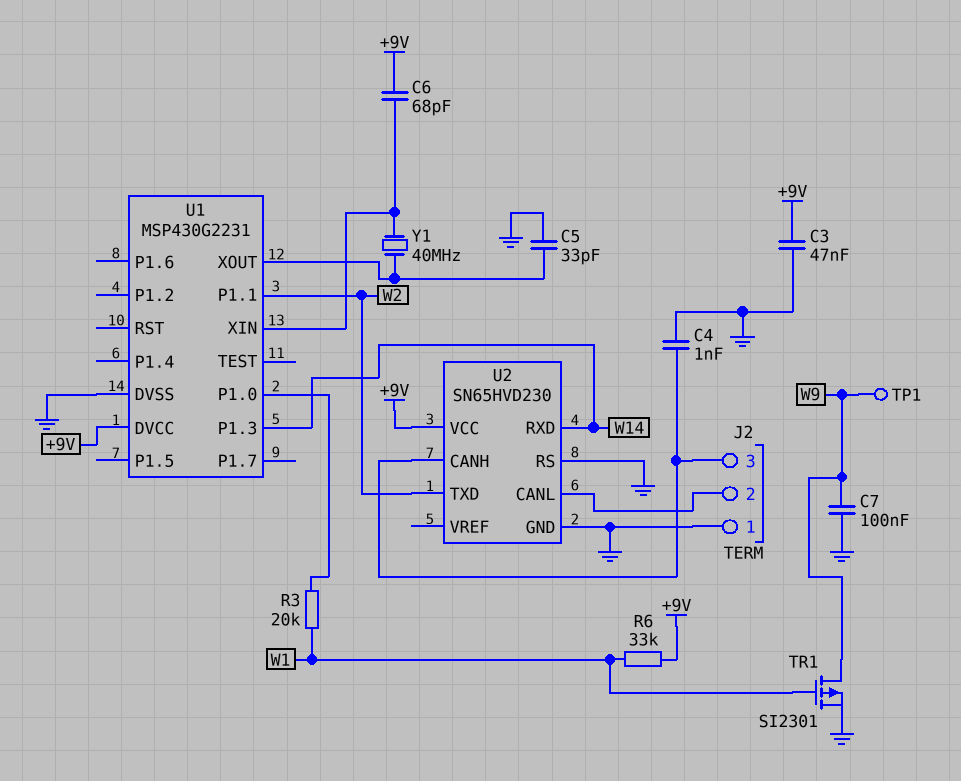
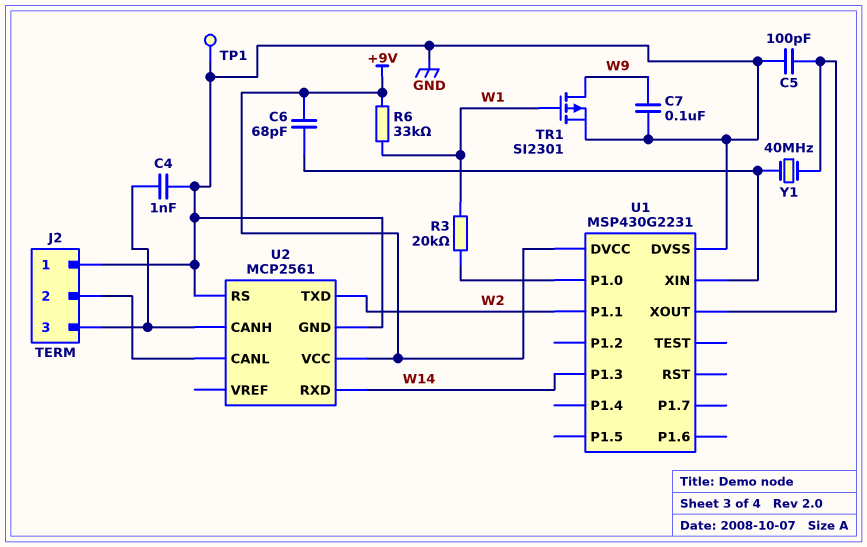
C3: 47nF (+9V, GND) -> none
C5: 33pF (GND, U1/XOUT) -> 100pF (GND, U1/XOUT)
TP1: test point (W9) -> test point (GND)
U2: SN65HVD230 -> MCP2561

